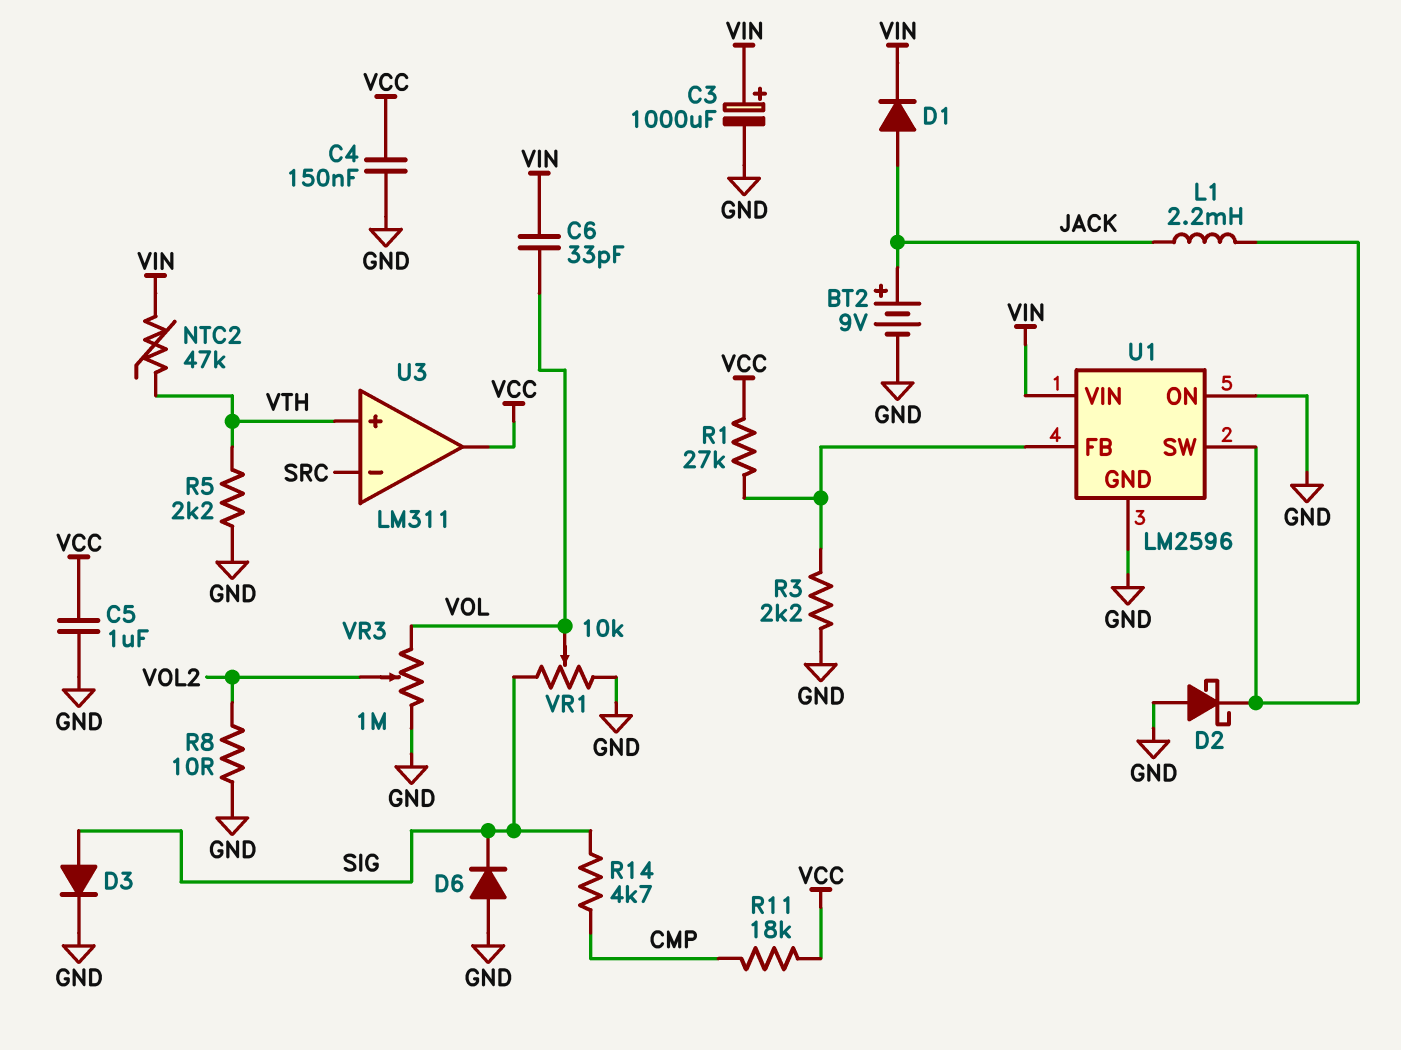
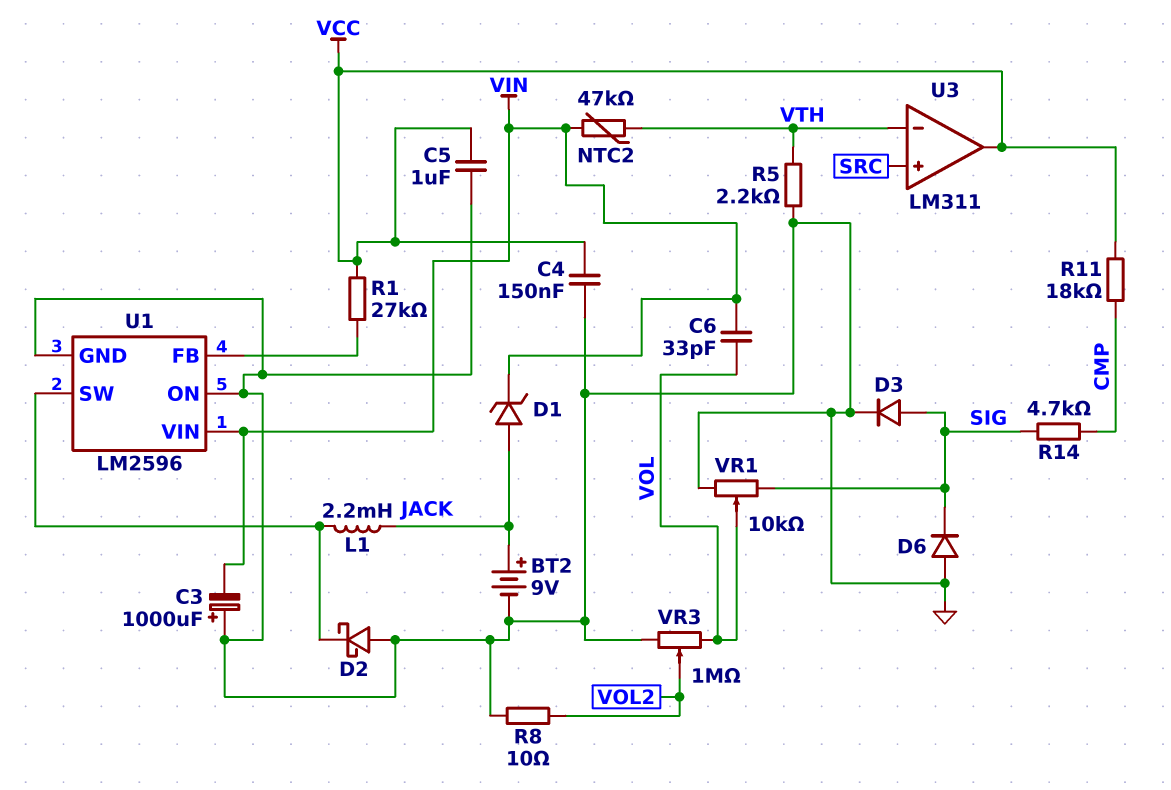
C3: 1000uF (plus VIN, minus GND) -> 1000uF (plus GND, minus VIN)
D1: diode (A JACK, K VIN) -> zener (A JACK, K VIN)
R3: 2.2k (GND, U1/FB) -> none
U3 pin in+: VTH -> SRC
U3 pin in-: SRC -> VTH

